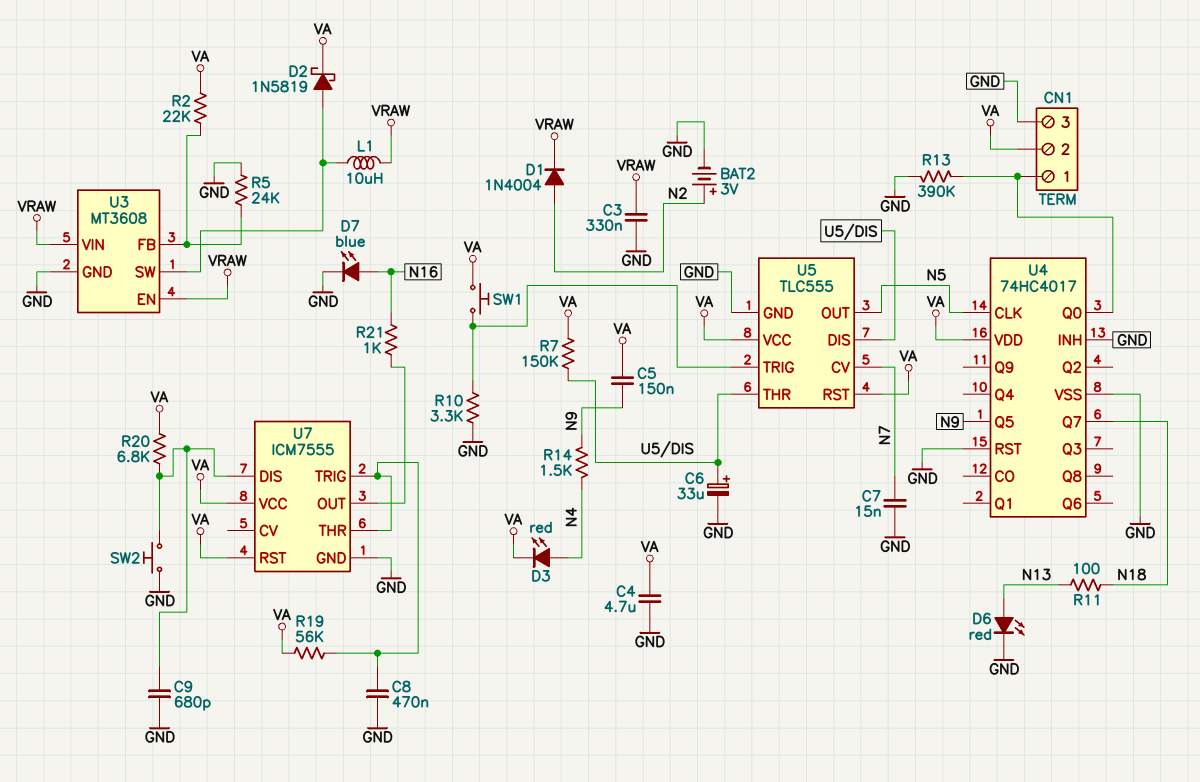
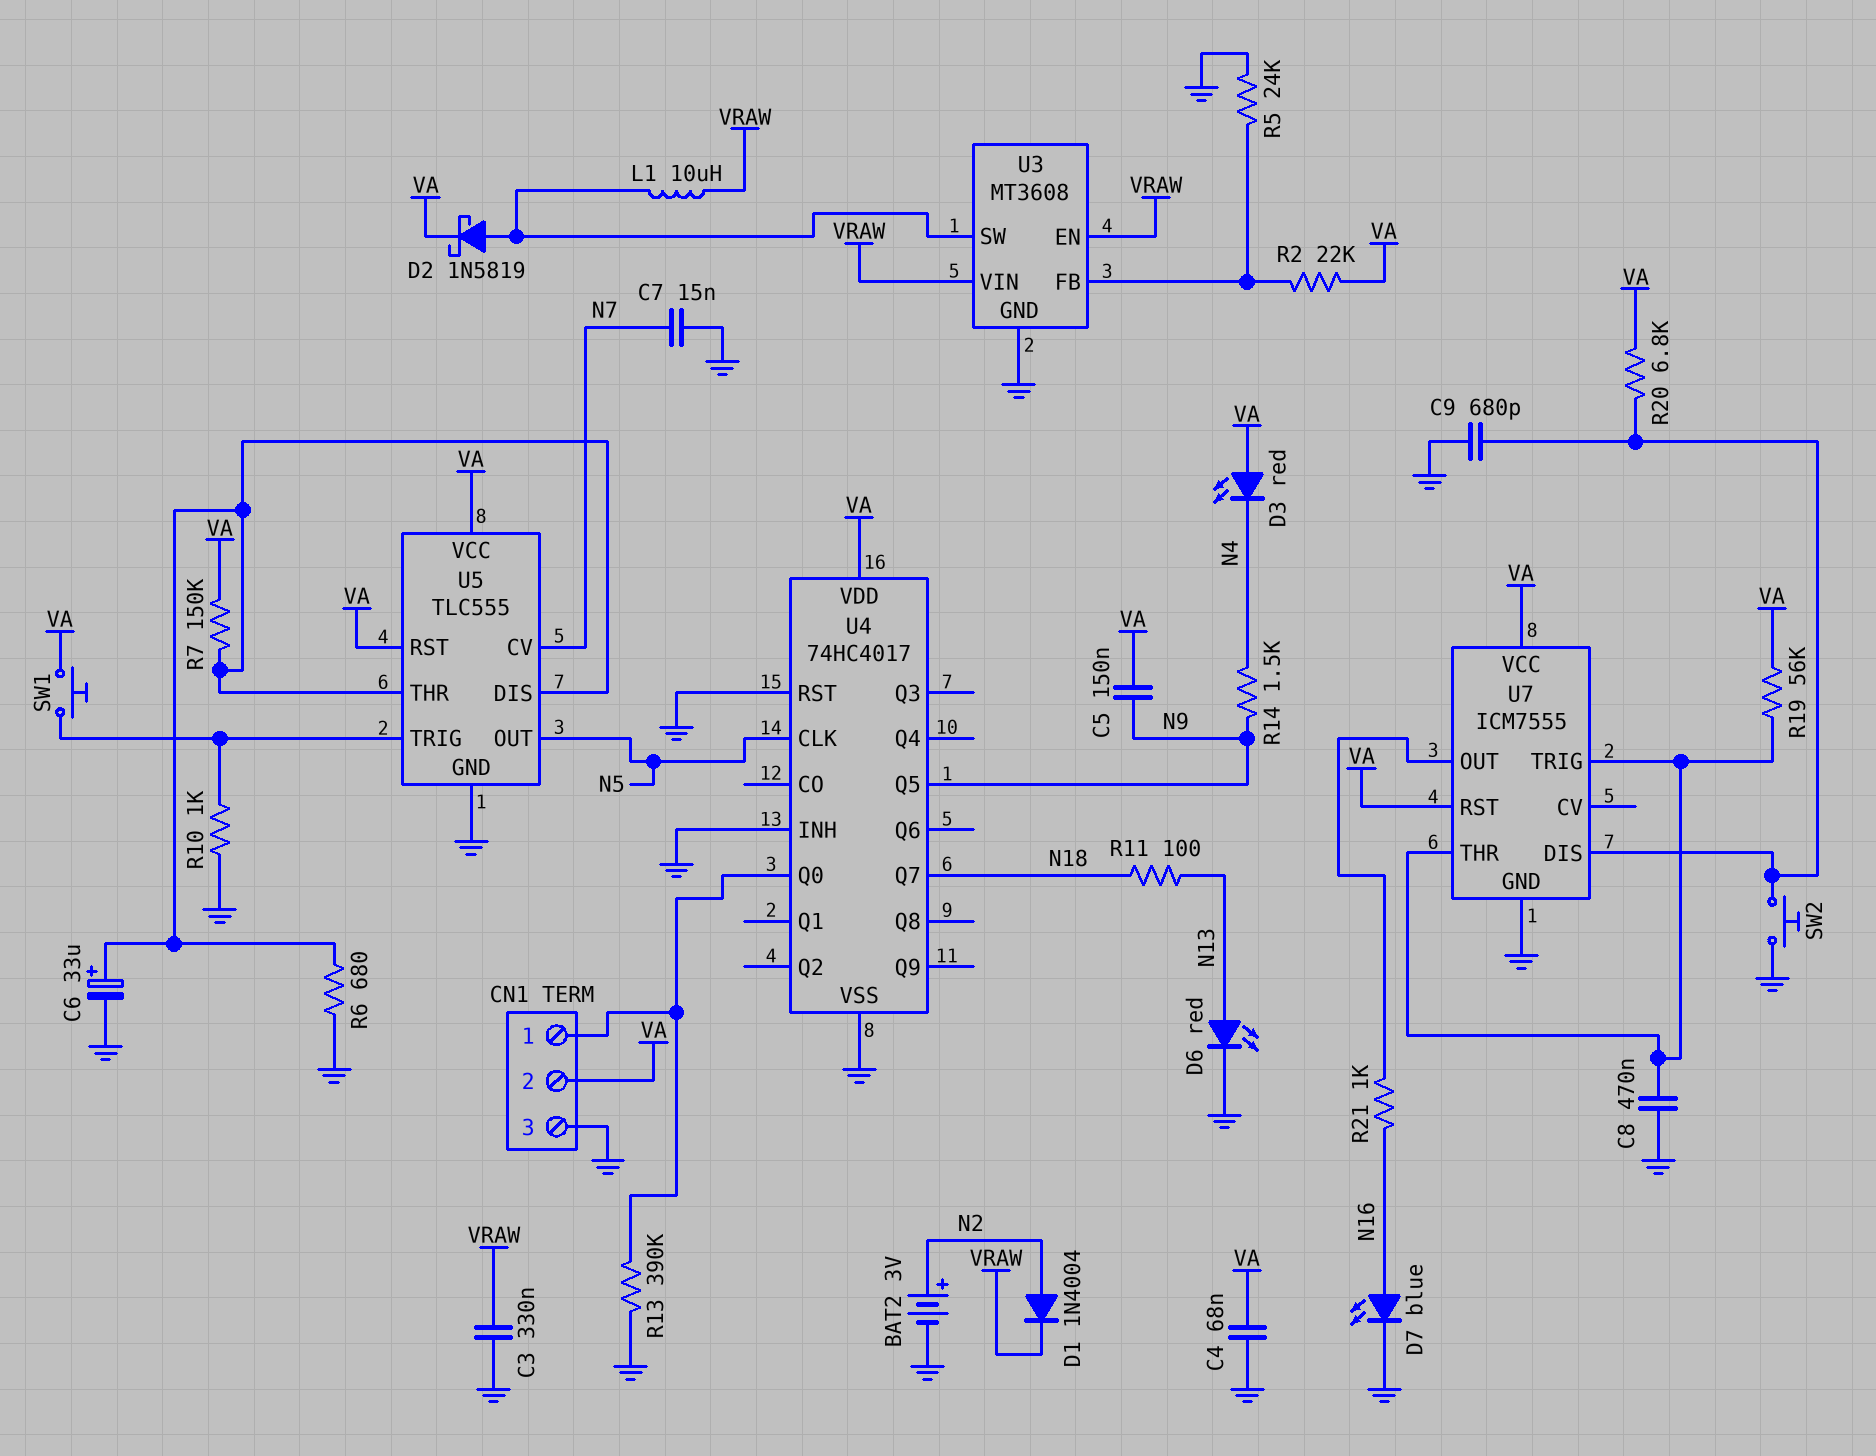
C4: 4.7uF (GND, VA) -> 68nF (GND, VA)
D3: LED red (A N4, K VA) -> LED red (A VA, K N4)
R6: none -> 680 (GND, U5/DIS)
R10: 3.3k (GND, U5/TRIG) -> 1k (GND, U5/TRIG)

